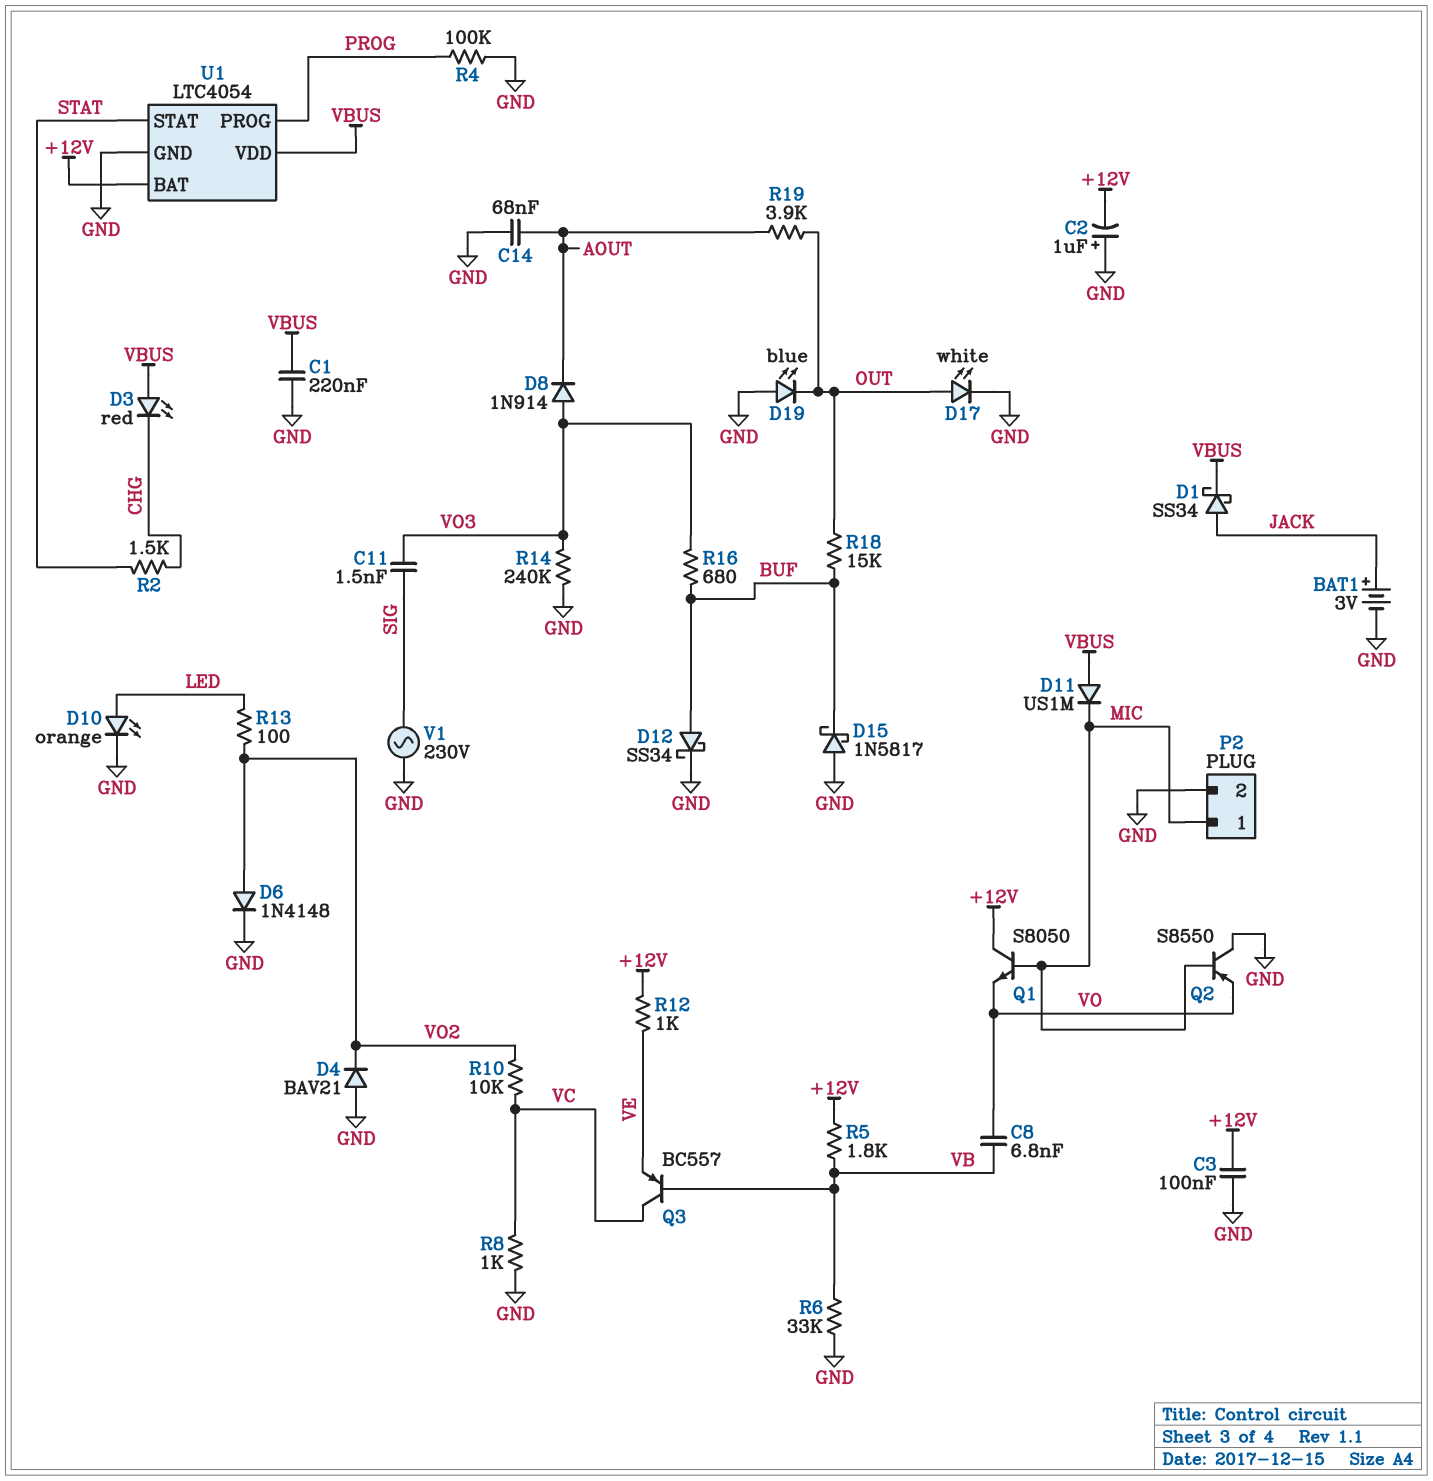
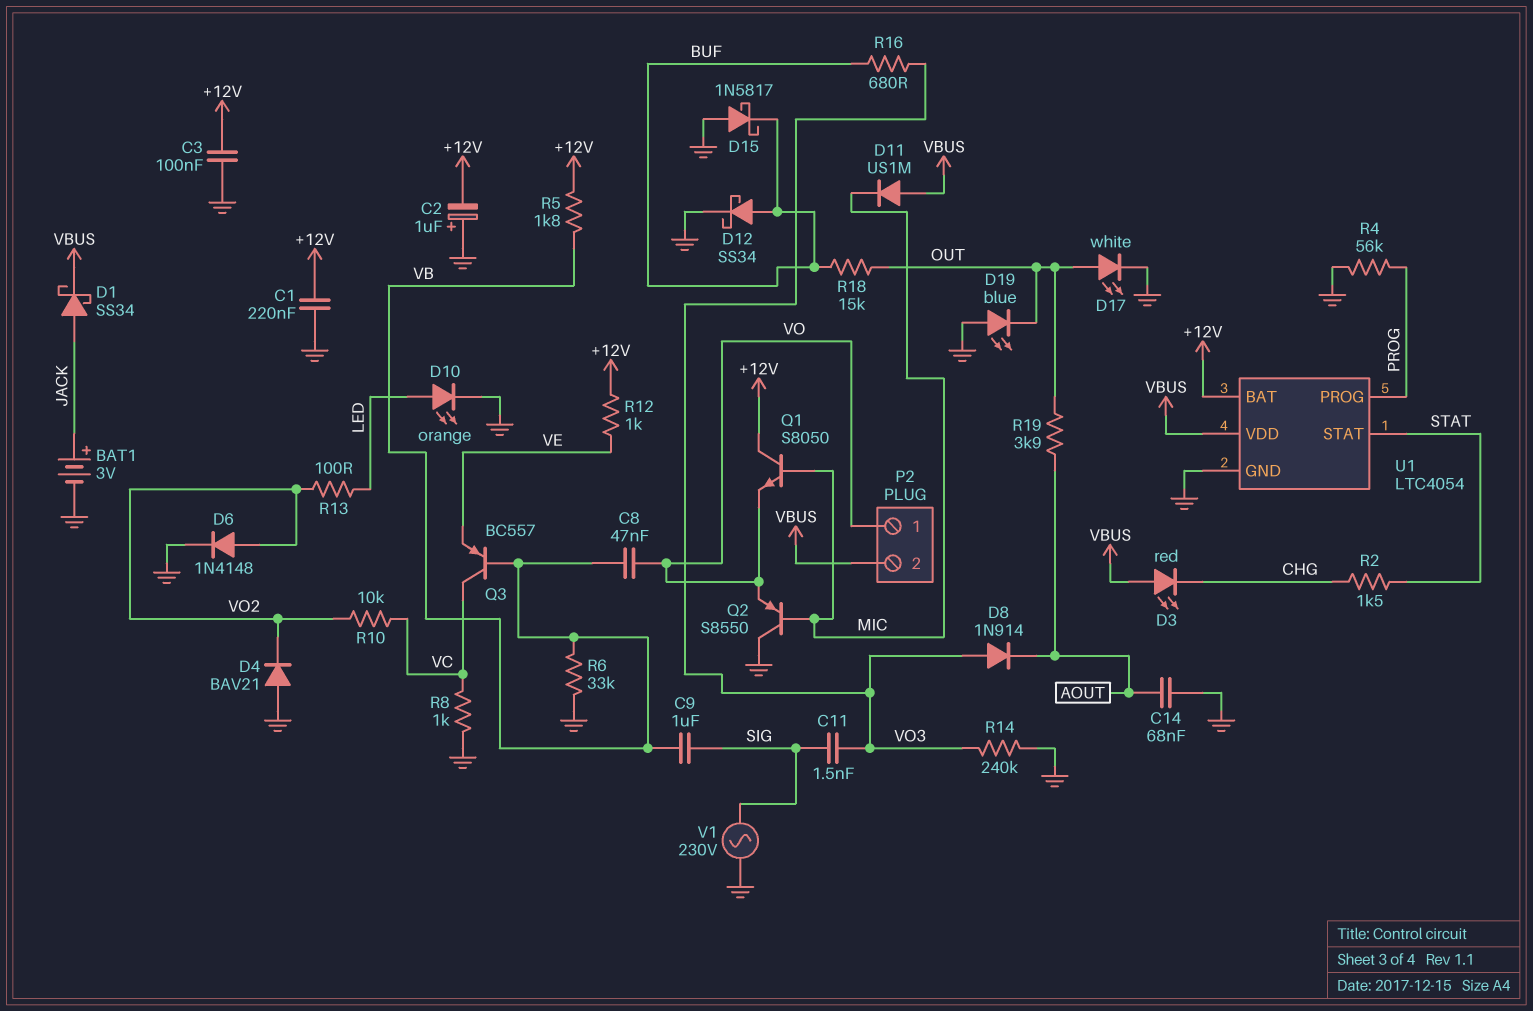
C1: 220nF (GND, VBUS) -> 220nF (+12V, GND)
C8: 6.8nF (VB, VO) -> 47nF (VB, VO)
C9: none -> 1uF (SIG, VB)
P2 pin 1: MIC -> VO
P2 pin 2: GND -> VBUS
R4: 100k (GND, PROG) -> 56k (GND, PROG)

